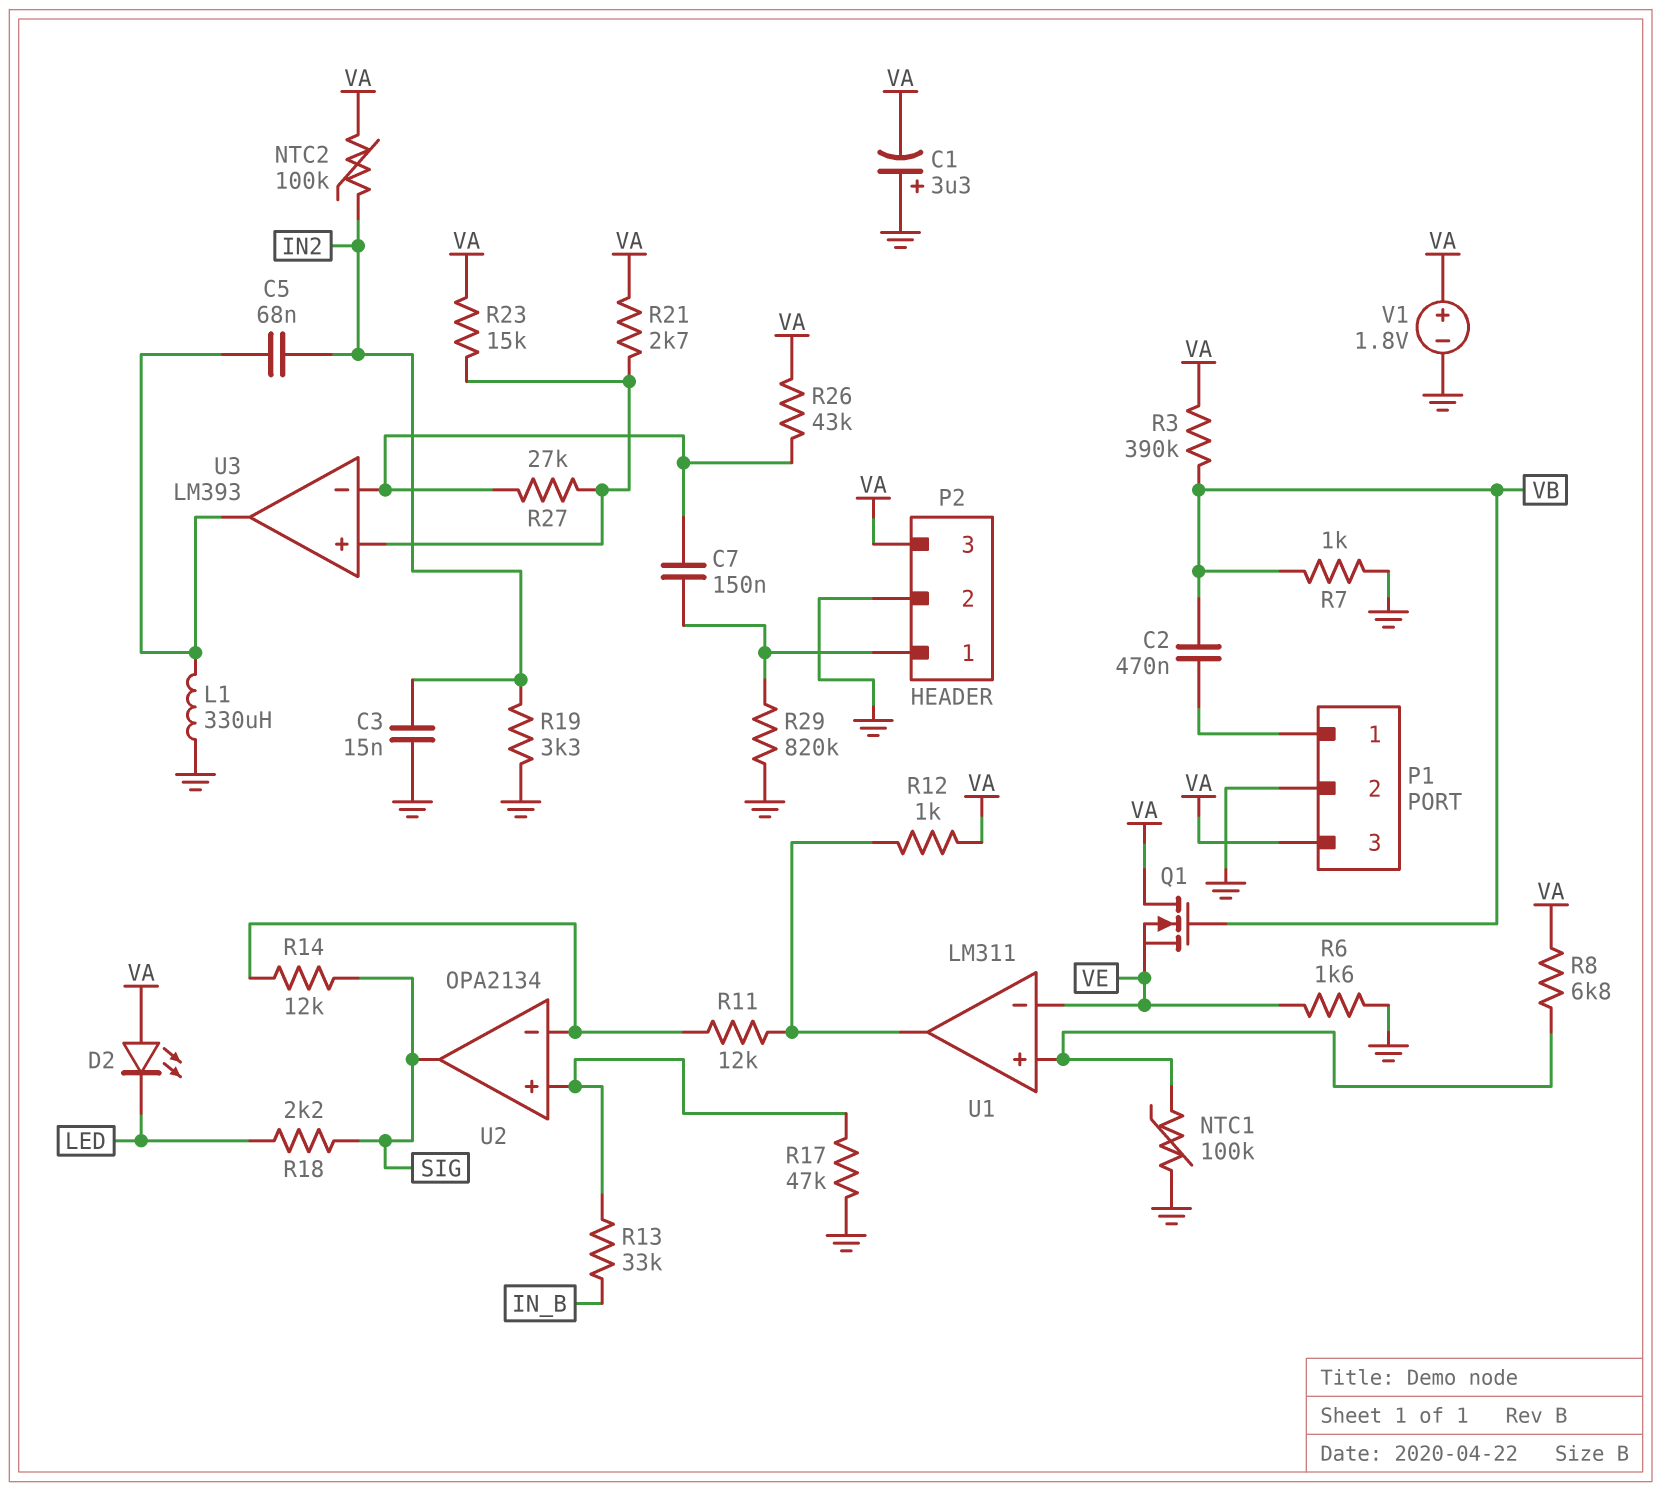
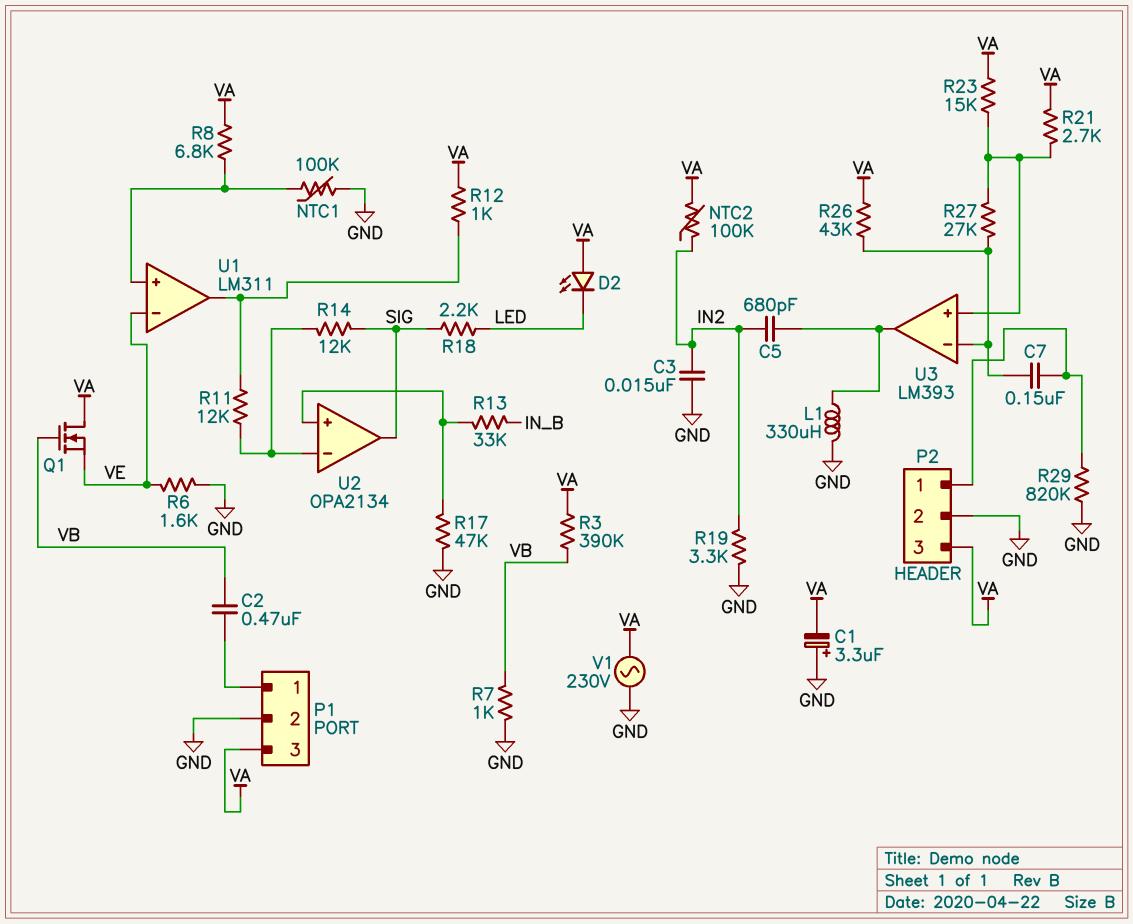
C5: 68nF (IN2, U3/out) -> 680pF (IN2, U3/out)
V1: 1.8V (plus VA, minus GND) -> AC 230V (GND, VA)

